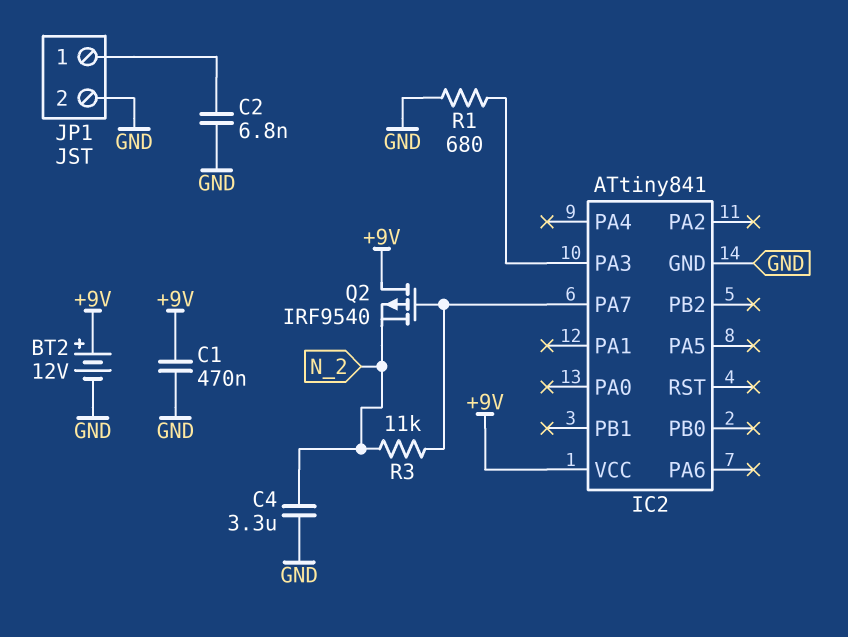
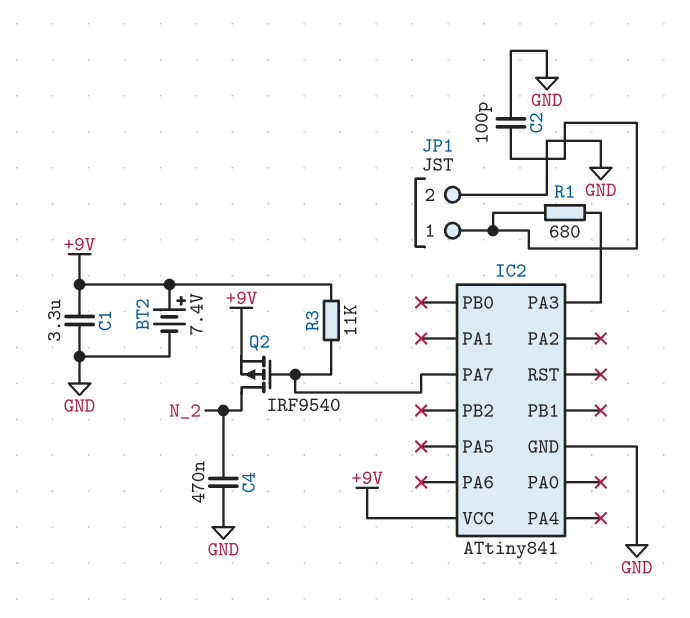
BT2: 12V (plus +9V, minus GND) -> 7.4V (plus +9V, minus GND)
C1: 470nF (+9V, GND) -> 3.3uF (+9V, GND)
C2: 6.8nF (GND, JP1/1) -> 100pF (GND, JP1/1)
C4: 3.3uF (GND, N_2) -> 470nF (GND, N_2)
Q2: PMOS IRF9540 (G IC2/PA7, D +9V, S N_2) -> PMOS IRF9540 (G IC2/PA7, D N_2, S +9V)
R1: 680 (GND, IC2/PA3) -> 680 (IC2/PA3, JP1/1)
R3: 11k (IC2/PA7, N_2) -> 11k (+9V, IC2/PA7)

